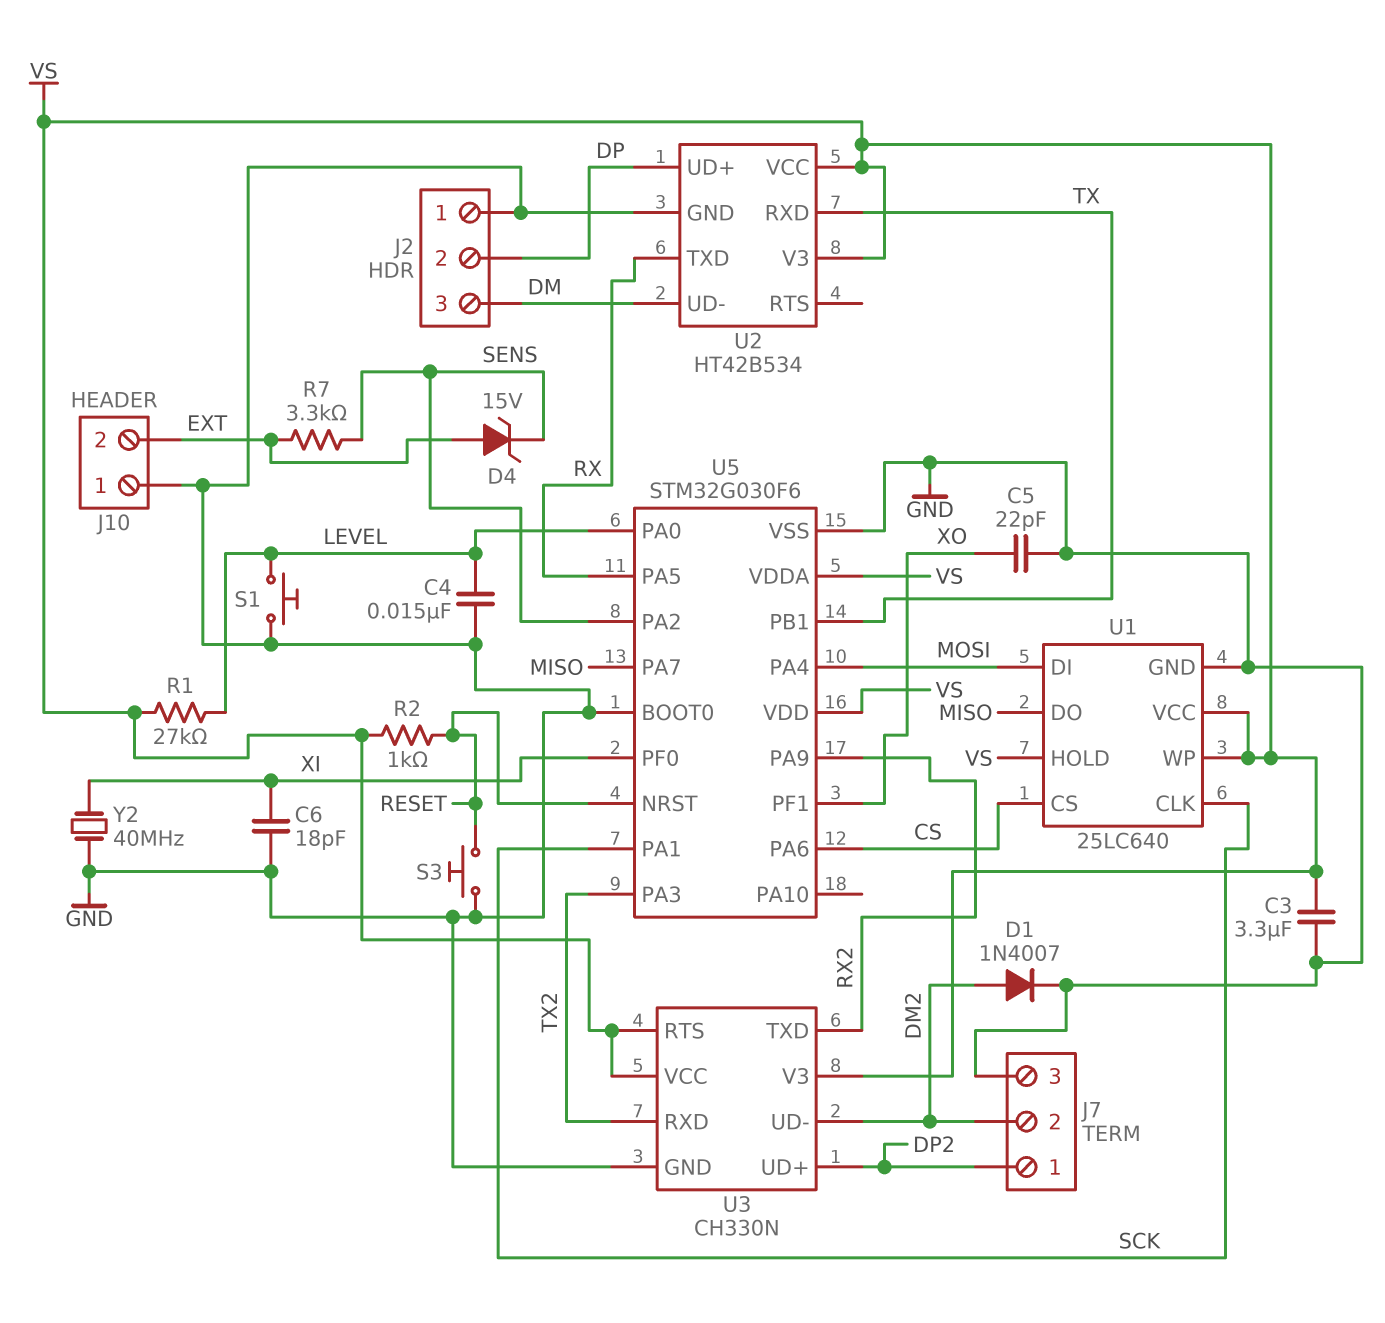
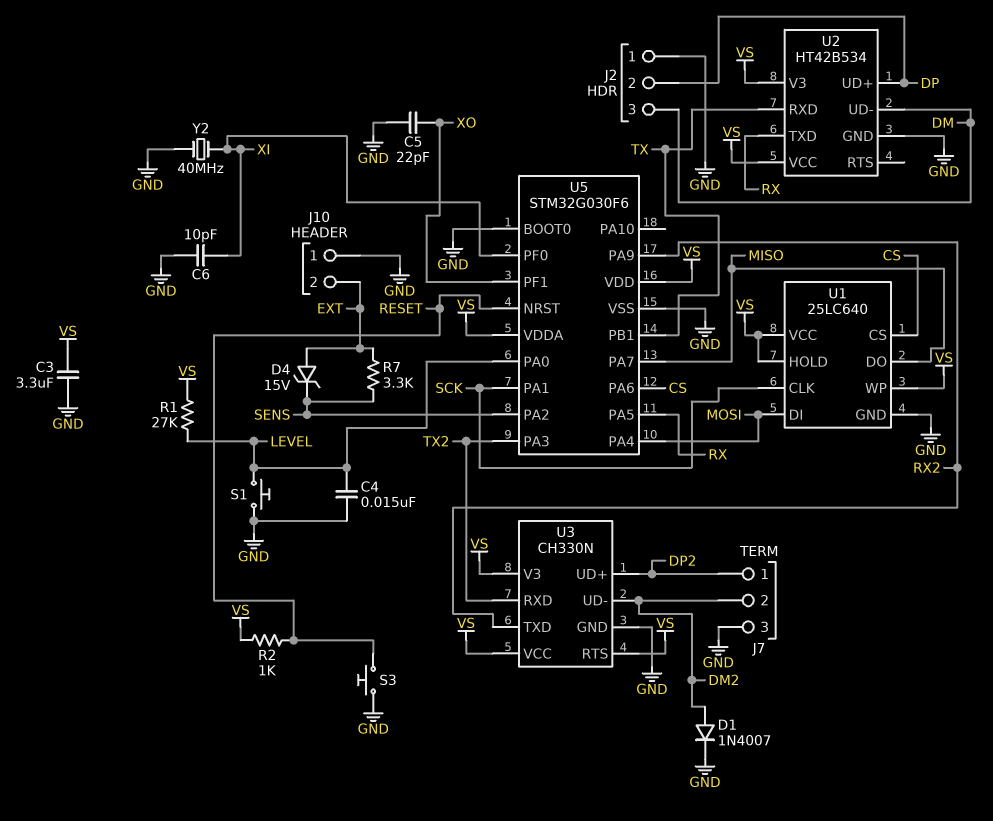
C6: 18pF (GND, XI) -> 10pF (GND, XI)

